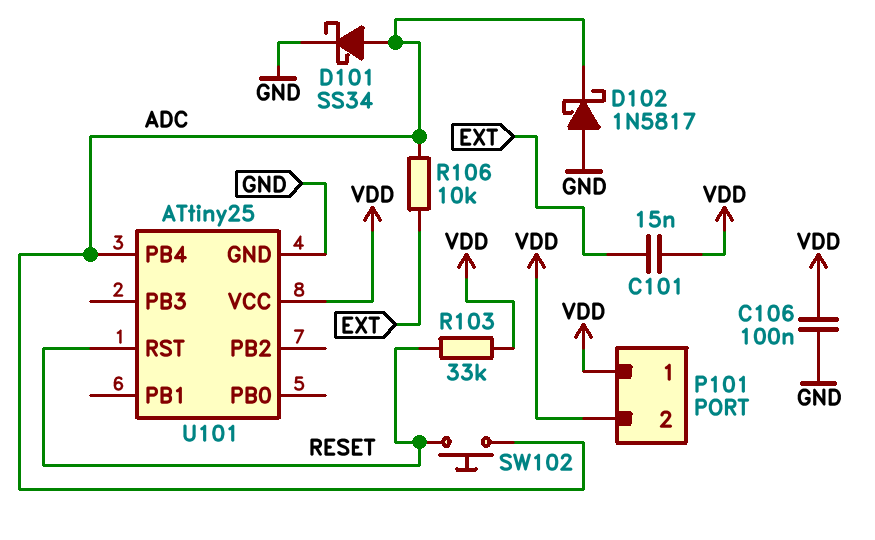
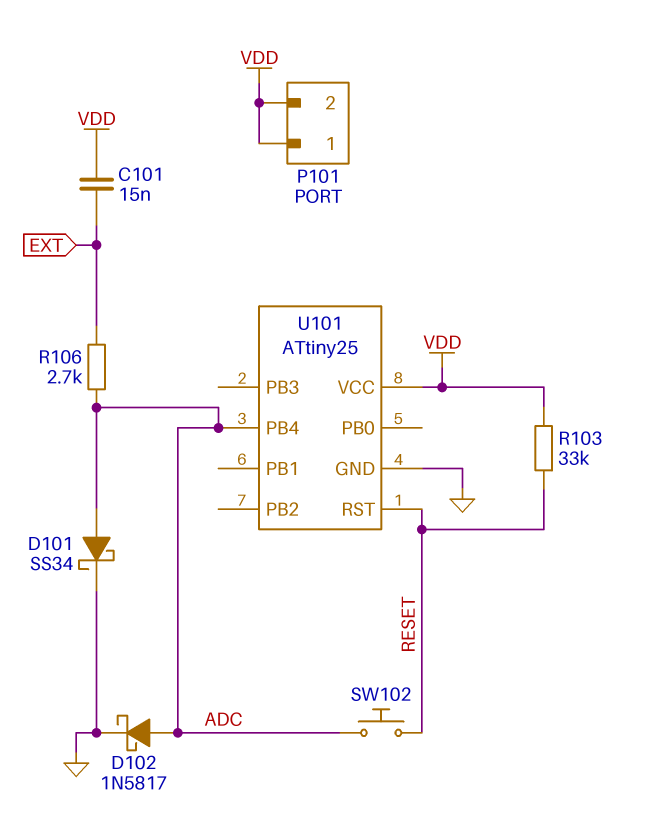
C106: 100nF (GND, VDD) -> none
D102: schottky 1N5817 (A GND, K ADC) -> schottky 1N5817 (A ADC, K GND)
R106: 10k (ADC, EXT) -> 2.7k (ADC, EXT)

